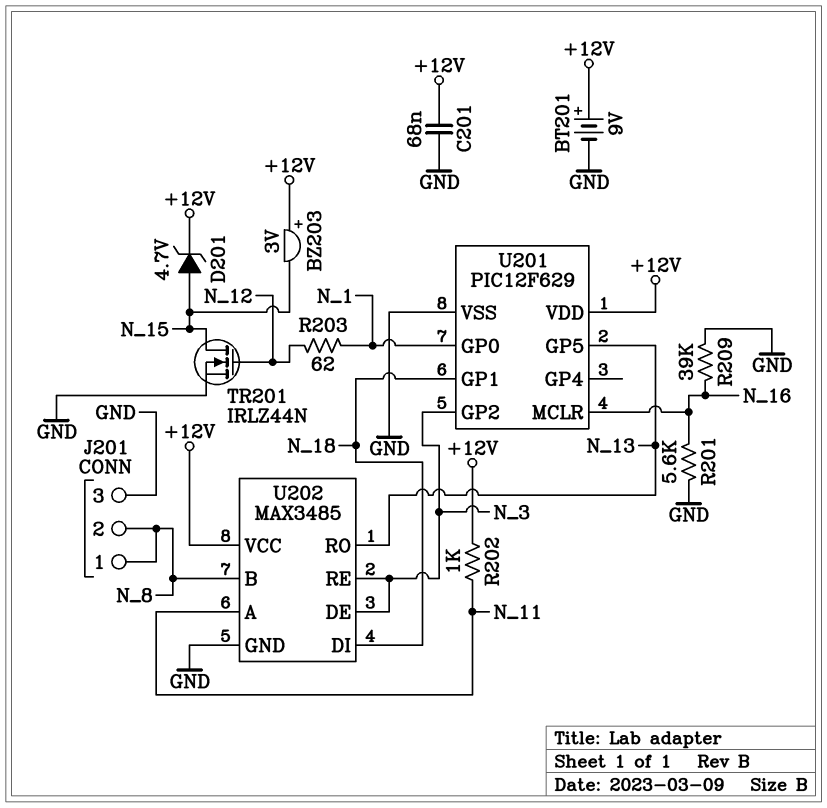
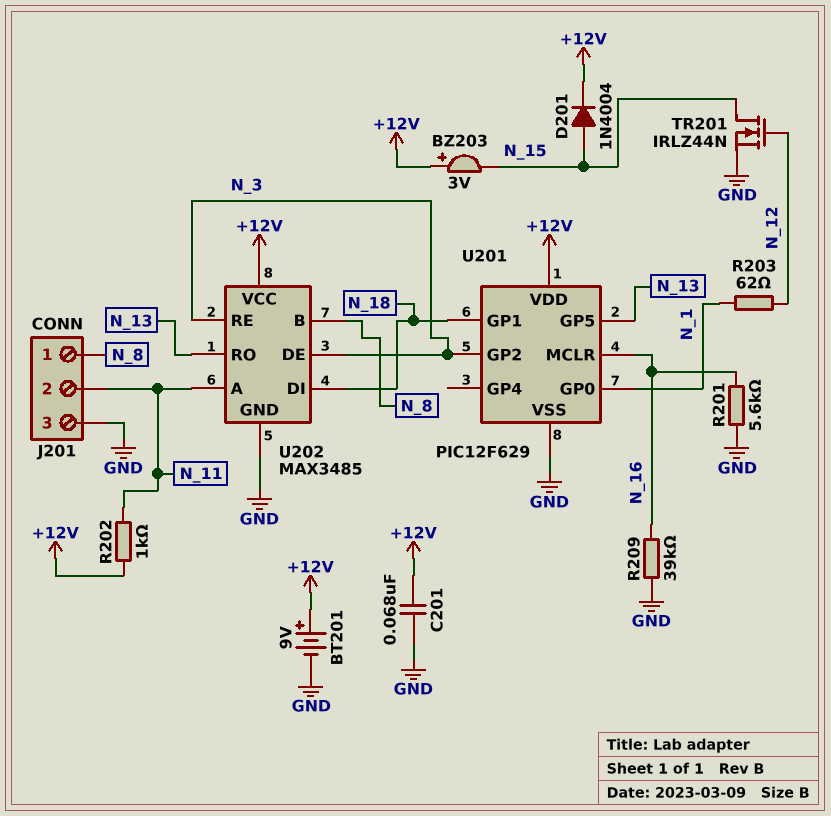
D201: zener 4.7V (A N_15, K +12V) -> diode 1N4004 (A N_15, K +12V)
J201 pin 2: N_8 -> N_11

